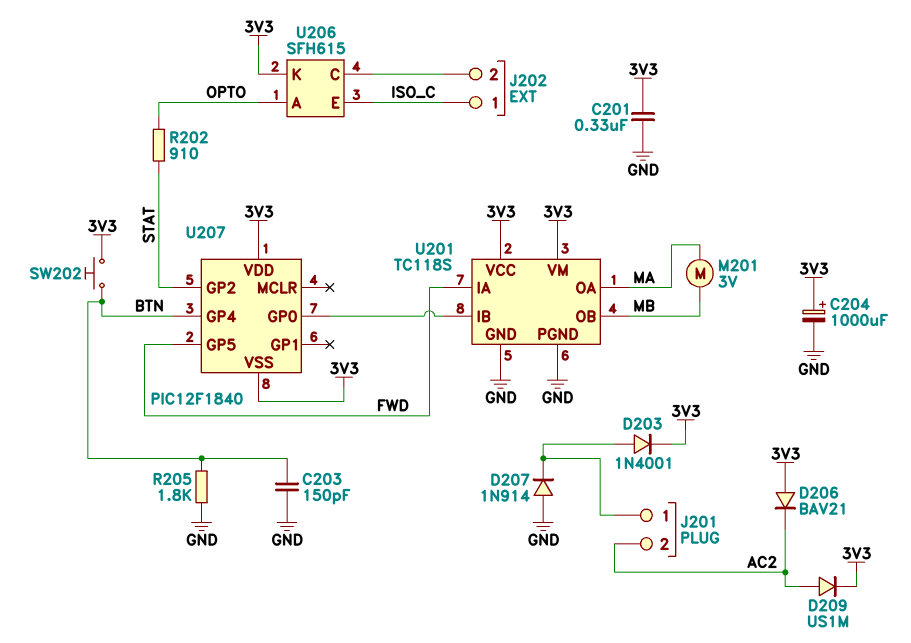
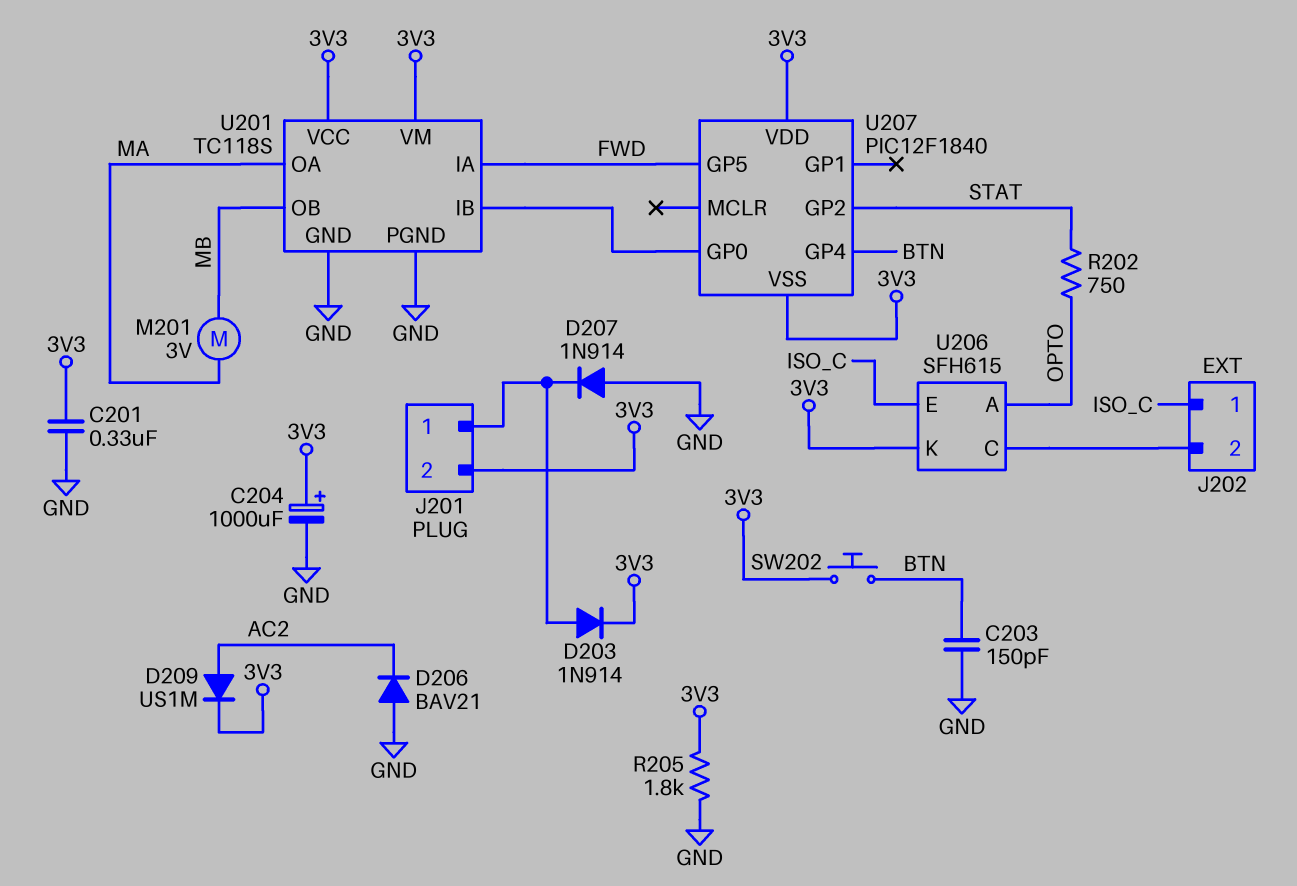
D203: diode 1N4001 (A J201/1, K 3V3) -> diode 1N914 (A J201/1, K 3V3)
D206: diode BAV21 (A 3V3, K AC2) -> diode BAV21 (A GND, K AC2)
J201 pin 2: AC2 -> 3V3
R202: 910 (OPTO, STAT) -> 750 (OPTO, STAT)
R205: 1.8k (BTN, GND) -> 1.8k (3V3, GND)

